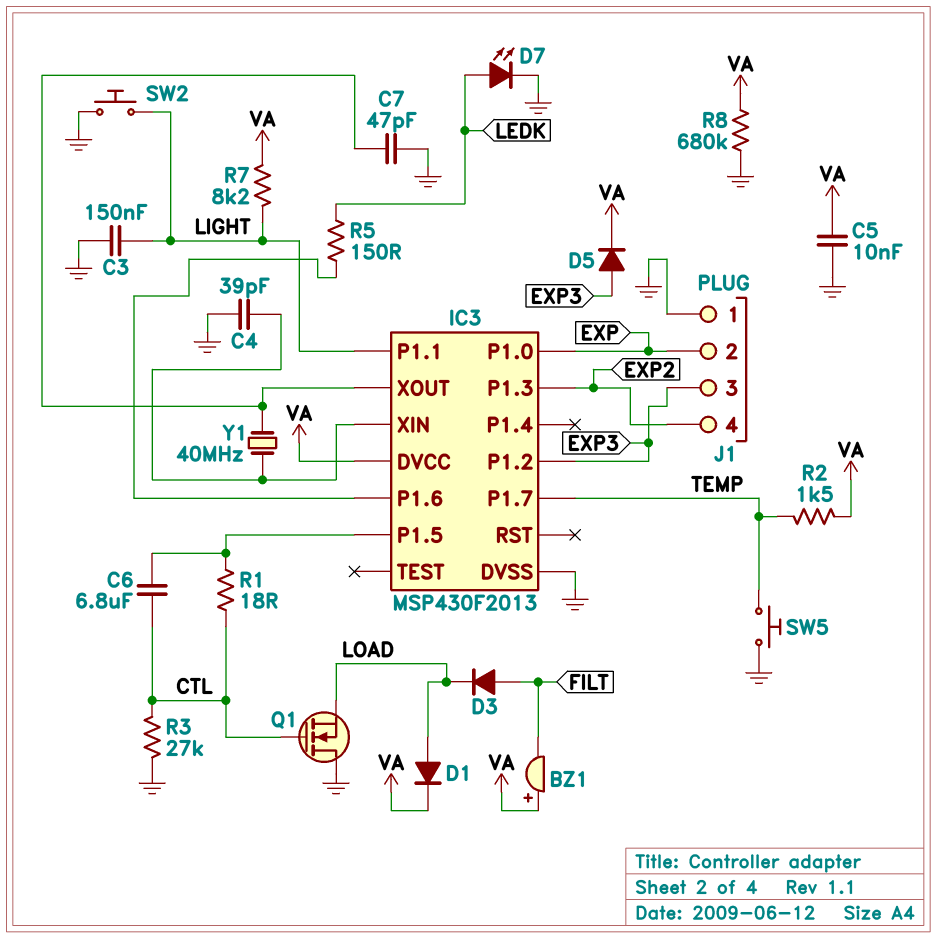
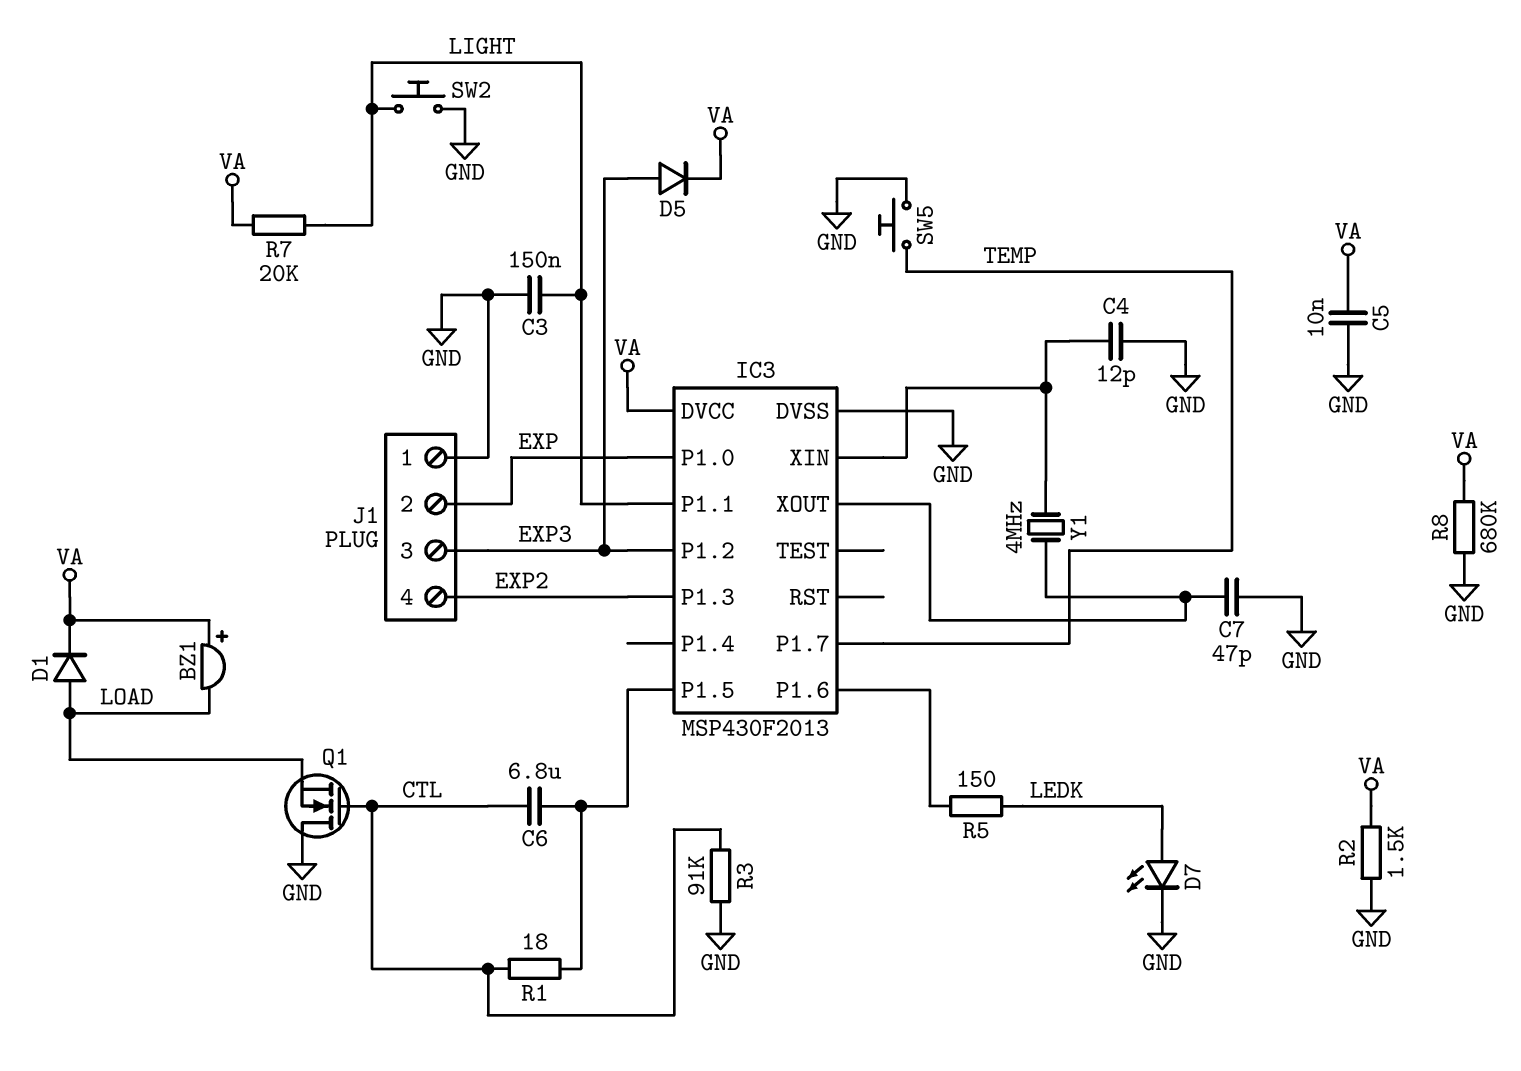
BZ1: buzzer (plus VA, minus FILT) -> buzzer (plus VA, minus LOAD)
C4: 39pF (GND, IC3/XIN) -> 12pF (GND, IC3/XIN)
D3: diode (A FILT, K LOAD) -> none
R2: 1.5k (TEMP, VA) -> 1.5k (GND, VA)
R3: 27k (CTL, GND) -> 91k (CTL, GND)
R7: 8.2k (LIGHT, VA) -> 20k (LIGHT, VA)
Y1: 40MHz (IC3/XIN, IC3/XOUT) -> 4MHz (IC3/XIN, IC3/XOUT)

